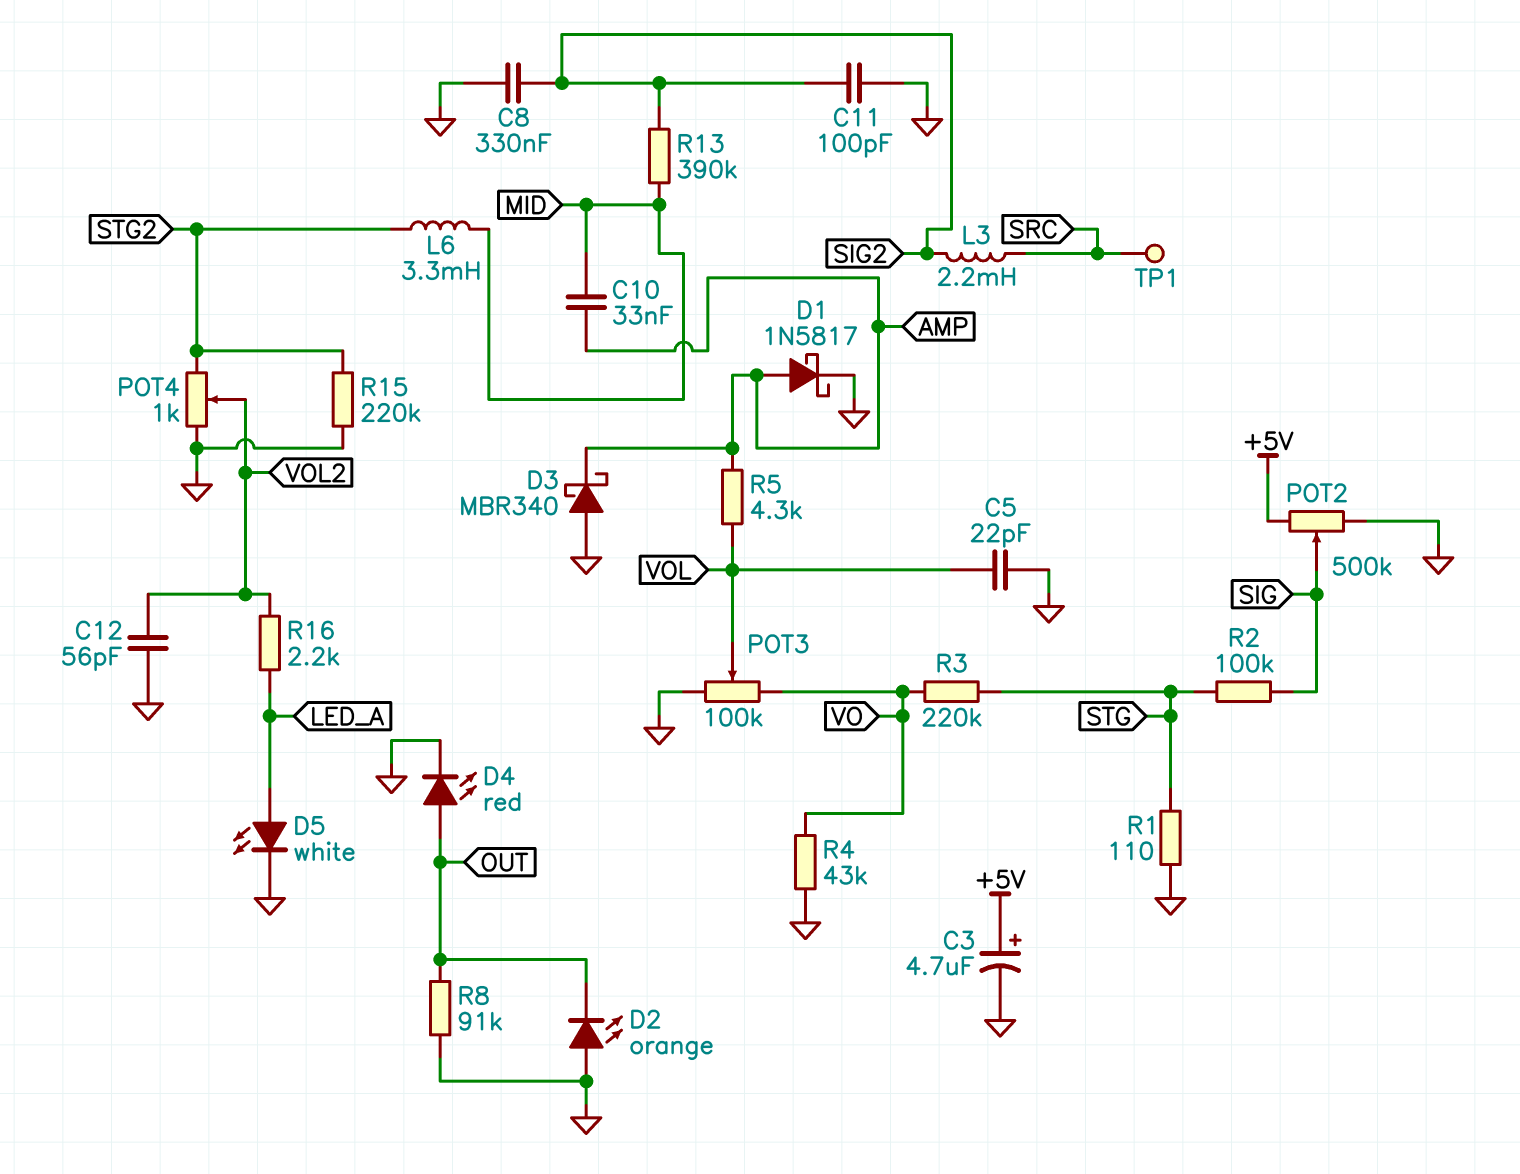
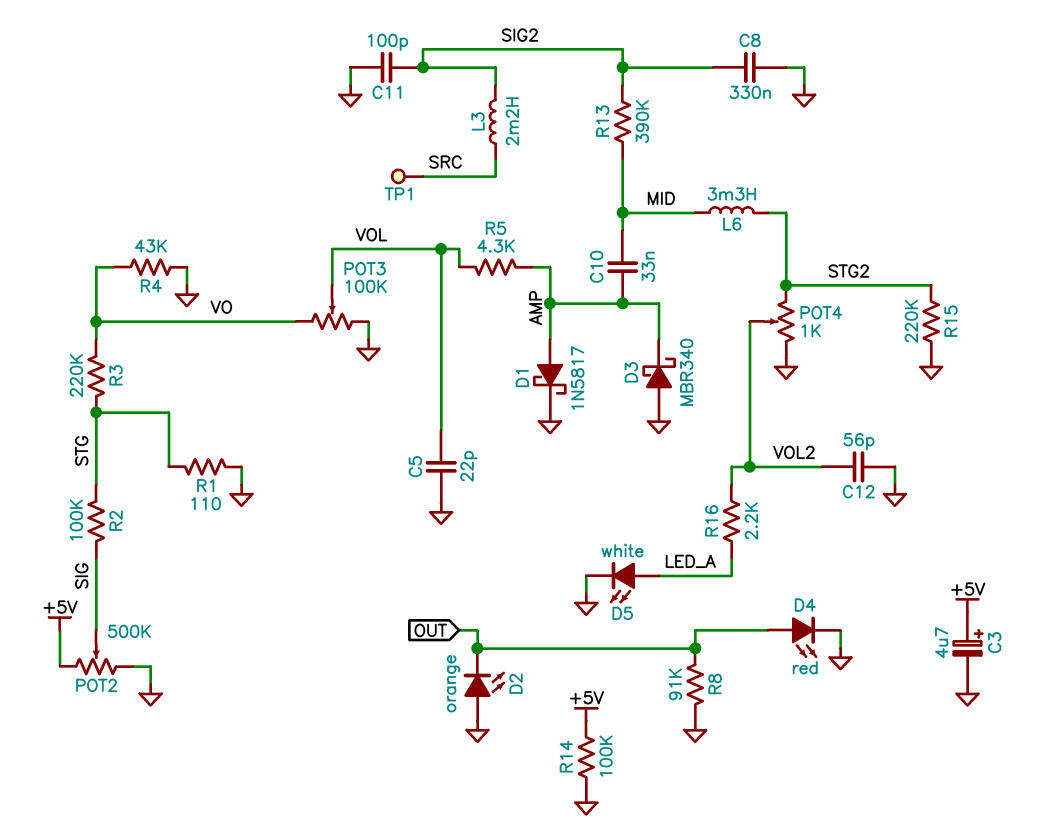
R14: none -> 100k (+5V, GND)

